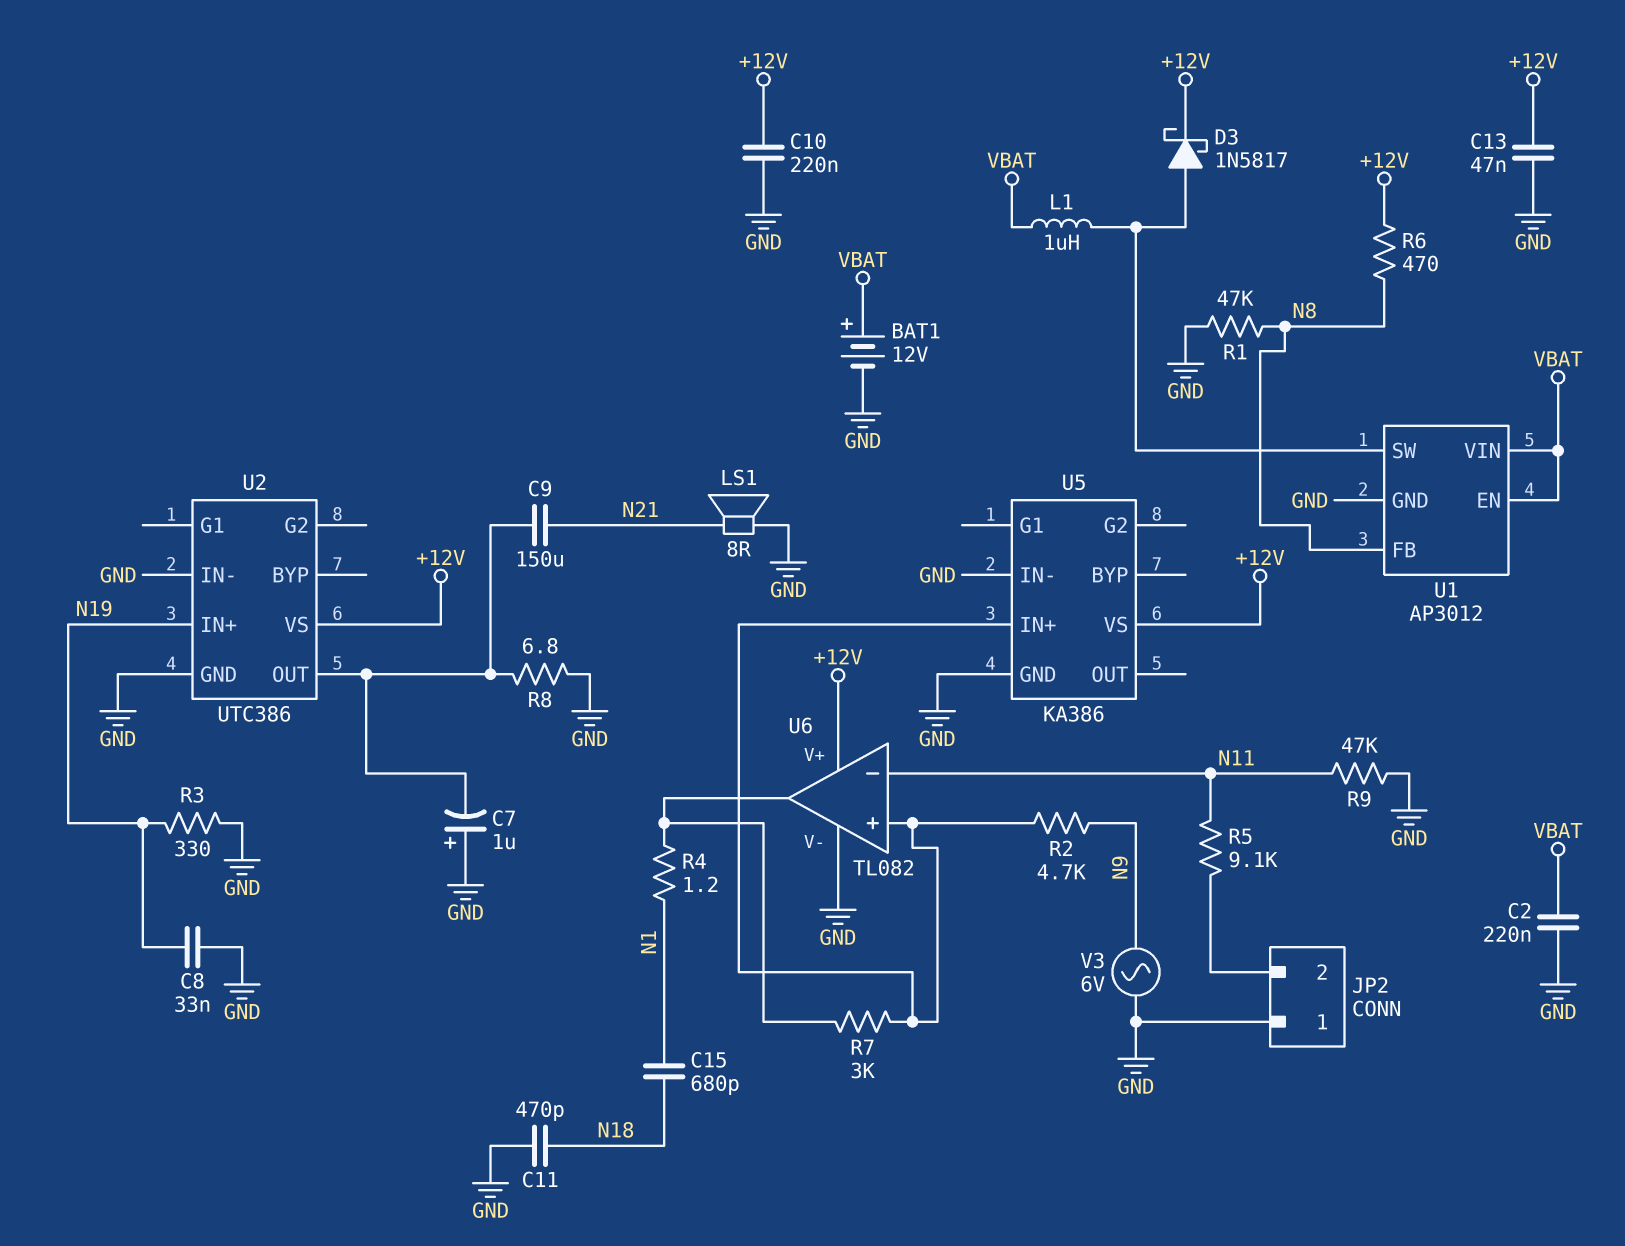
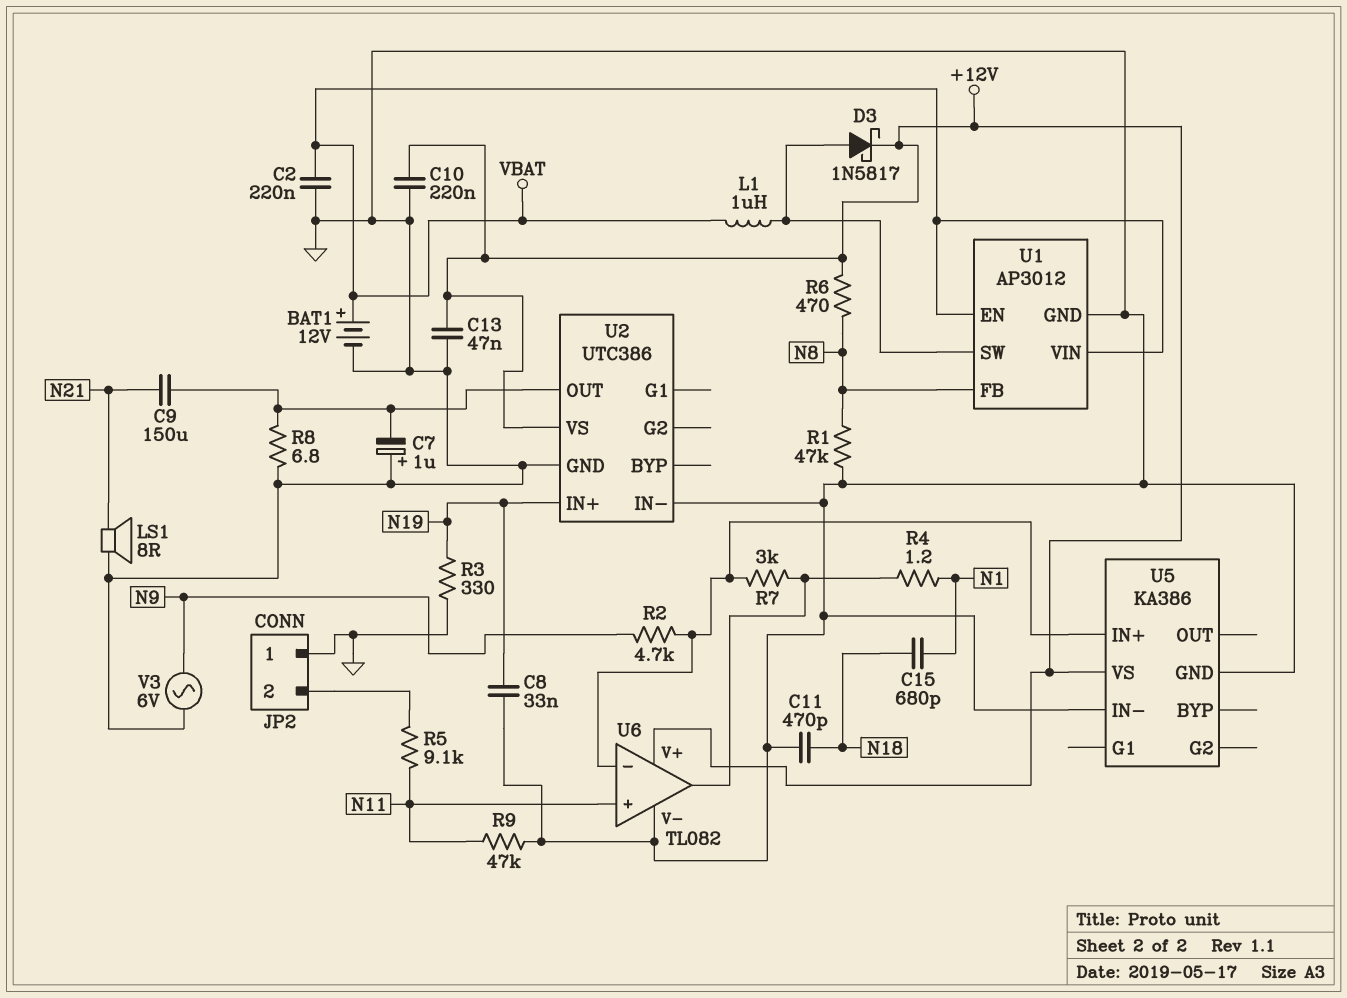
U6 pin in+: U5/IN+ -> N11
U6 pin in-: N11 -> U5/IN+

